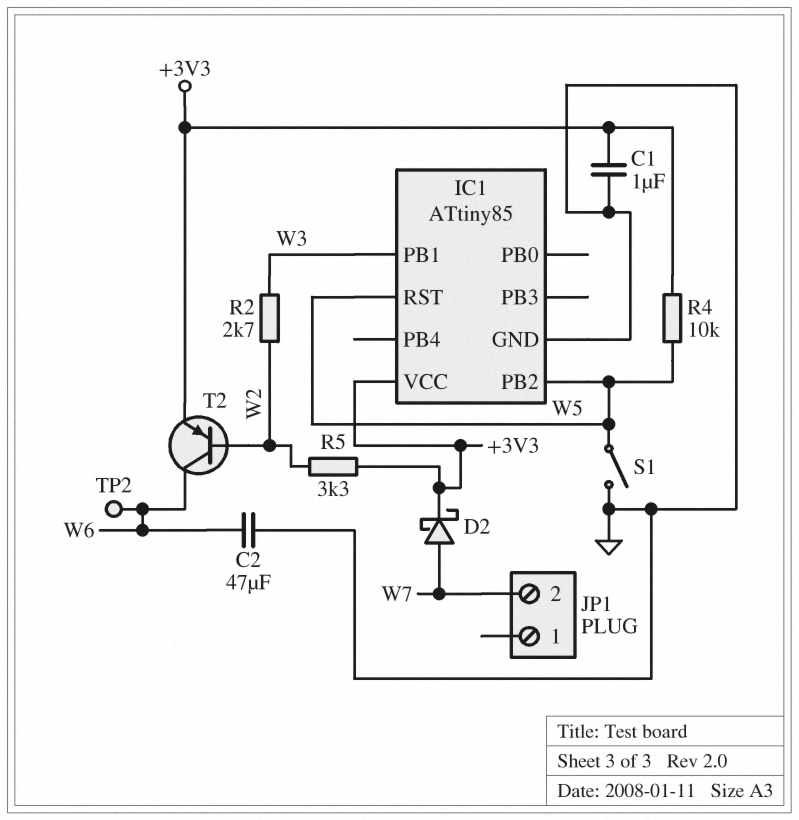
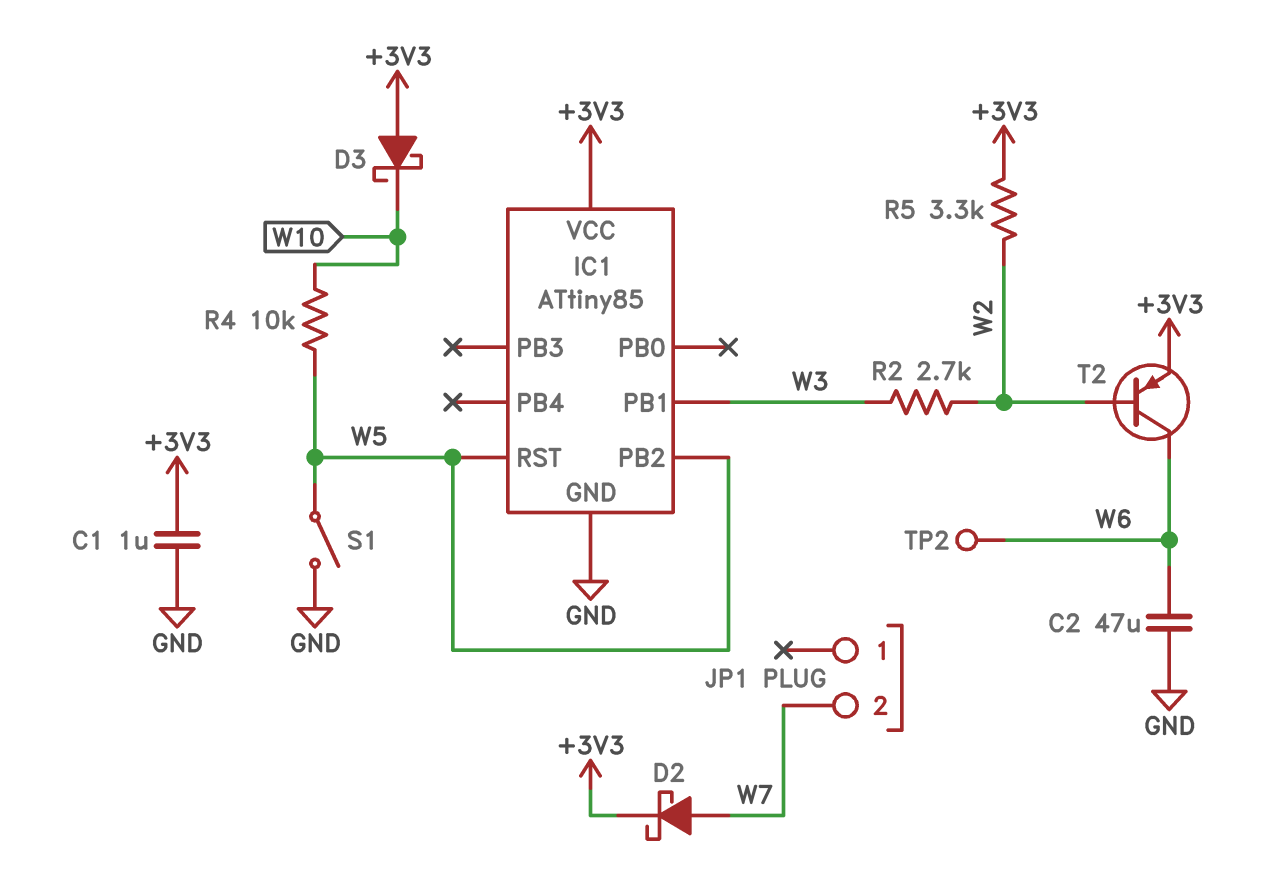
D3: none -> schottky (A +3V3, K W10)
R4: 10k (+3V3, W5) -> 10k (W5, W10)

